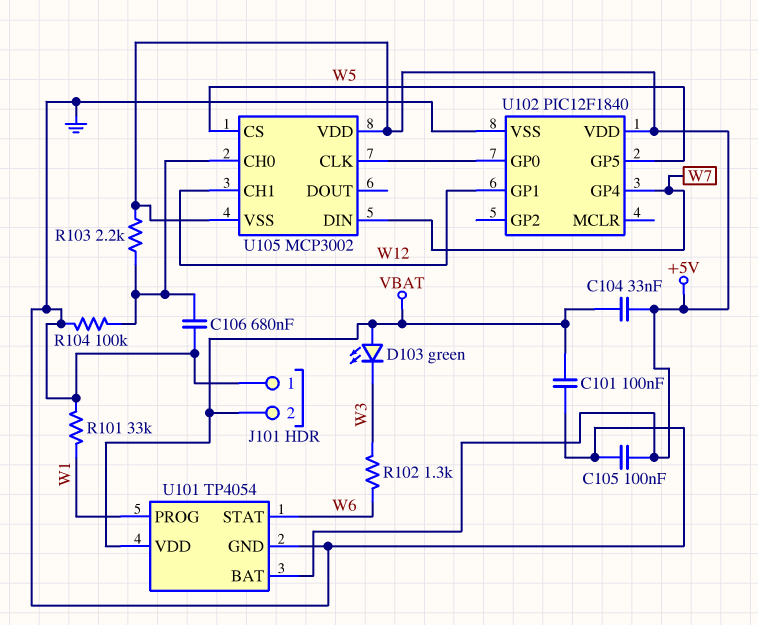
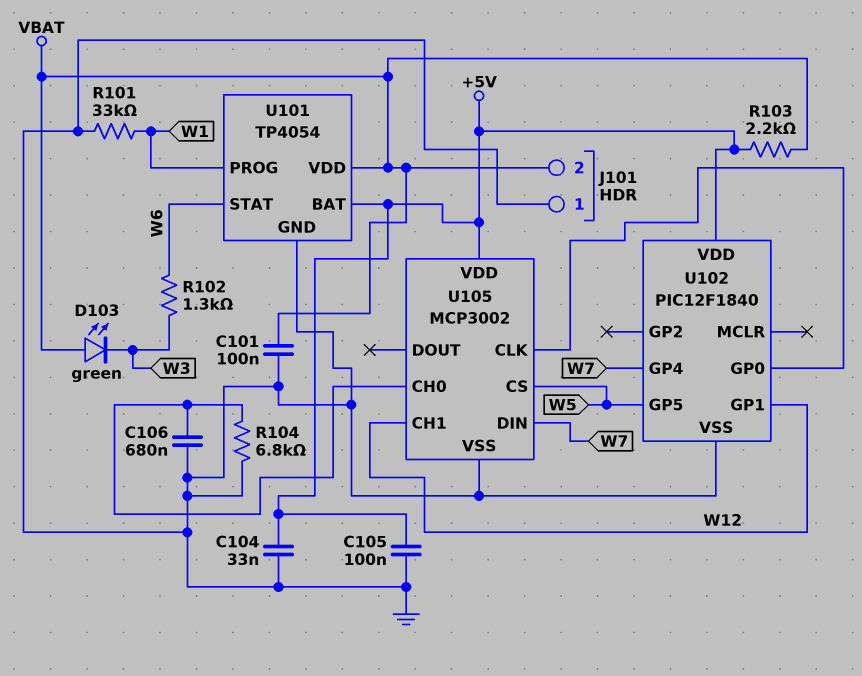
C104: 33nF (+5V, VBAT) -> 33nF (+5V, GND)
R103: 2.2k (+5V, U105/CH0) -> 2.2k (+5V, VBAT)
R104: 100k (GND, U105/CH0) -> 6.8k (GND, U105/CH0)
U105 pin VSS: +5V -> GND

